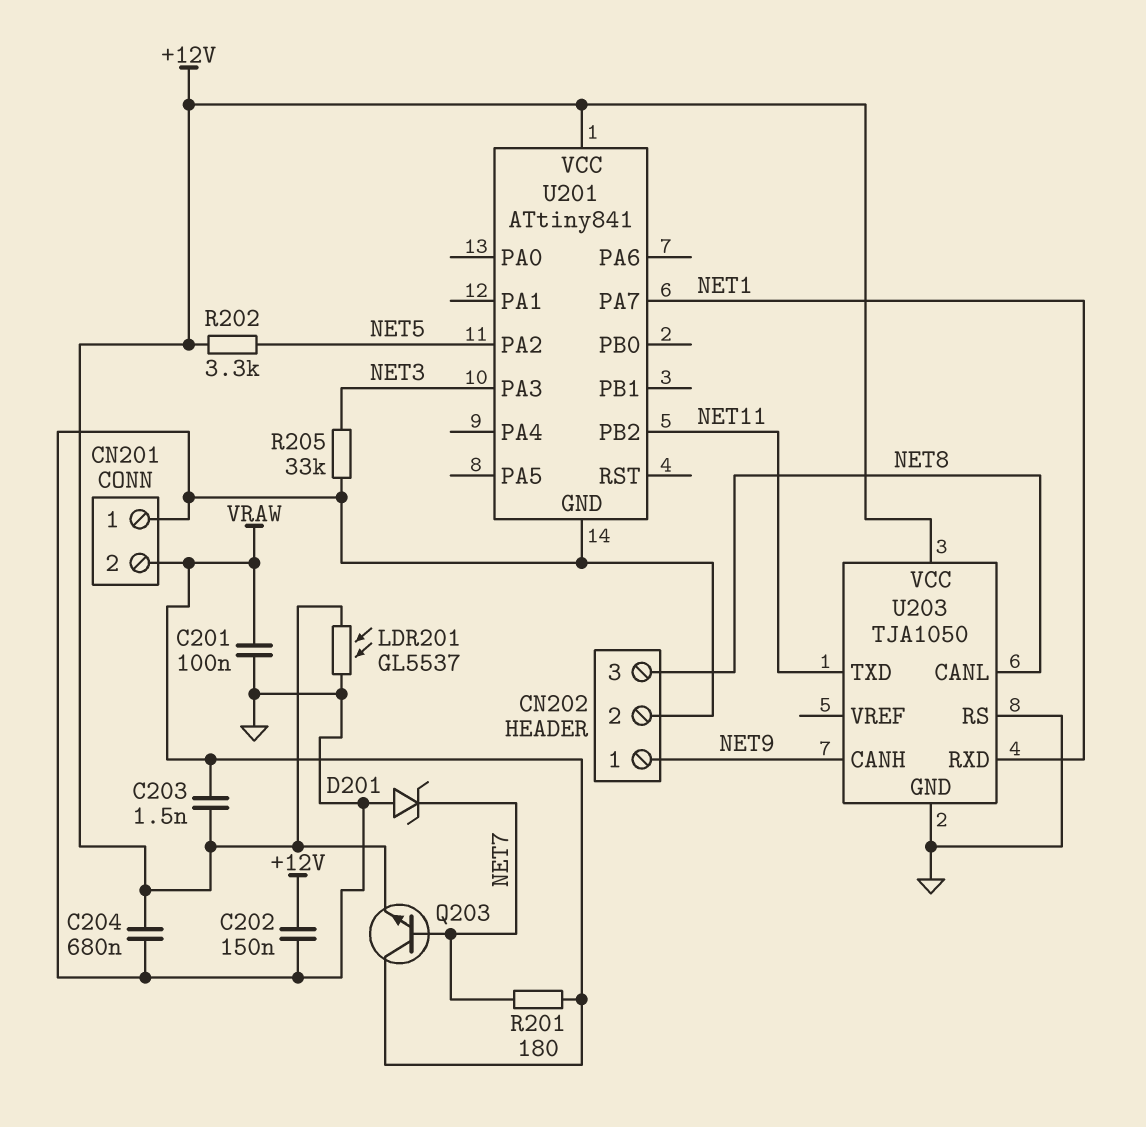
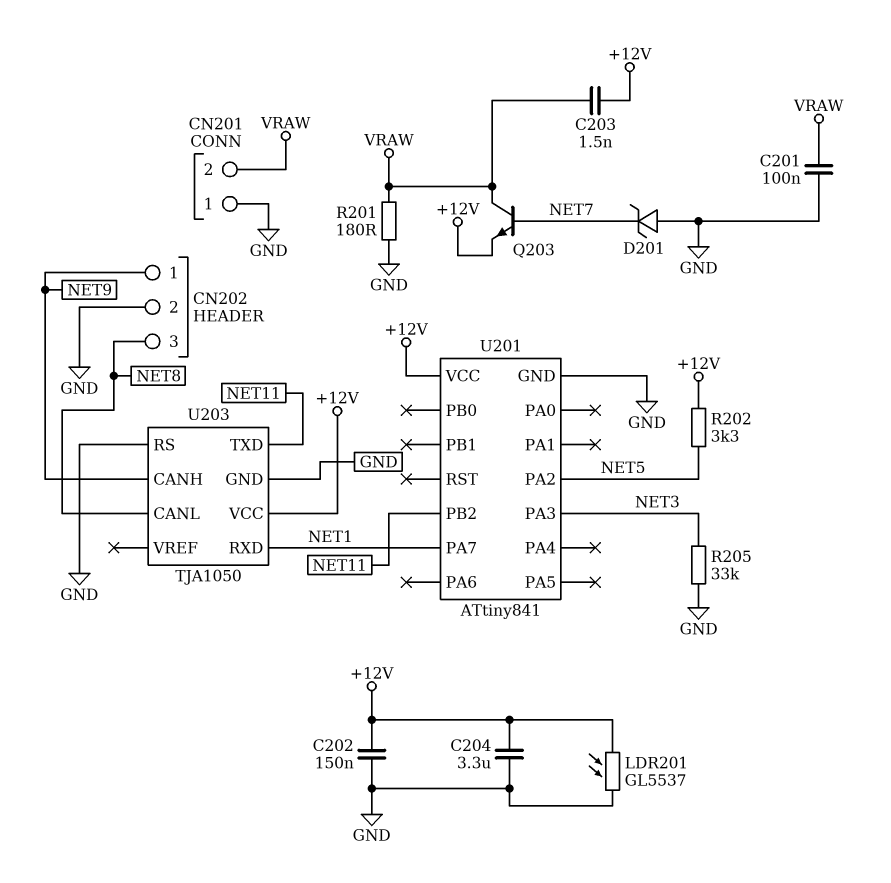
C204: 680nF (+12V, GND) -> 3.3uF (+12V, GND)
R201: 180 (NET7, VRAW) -> 180 (GND, VRAW)

